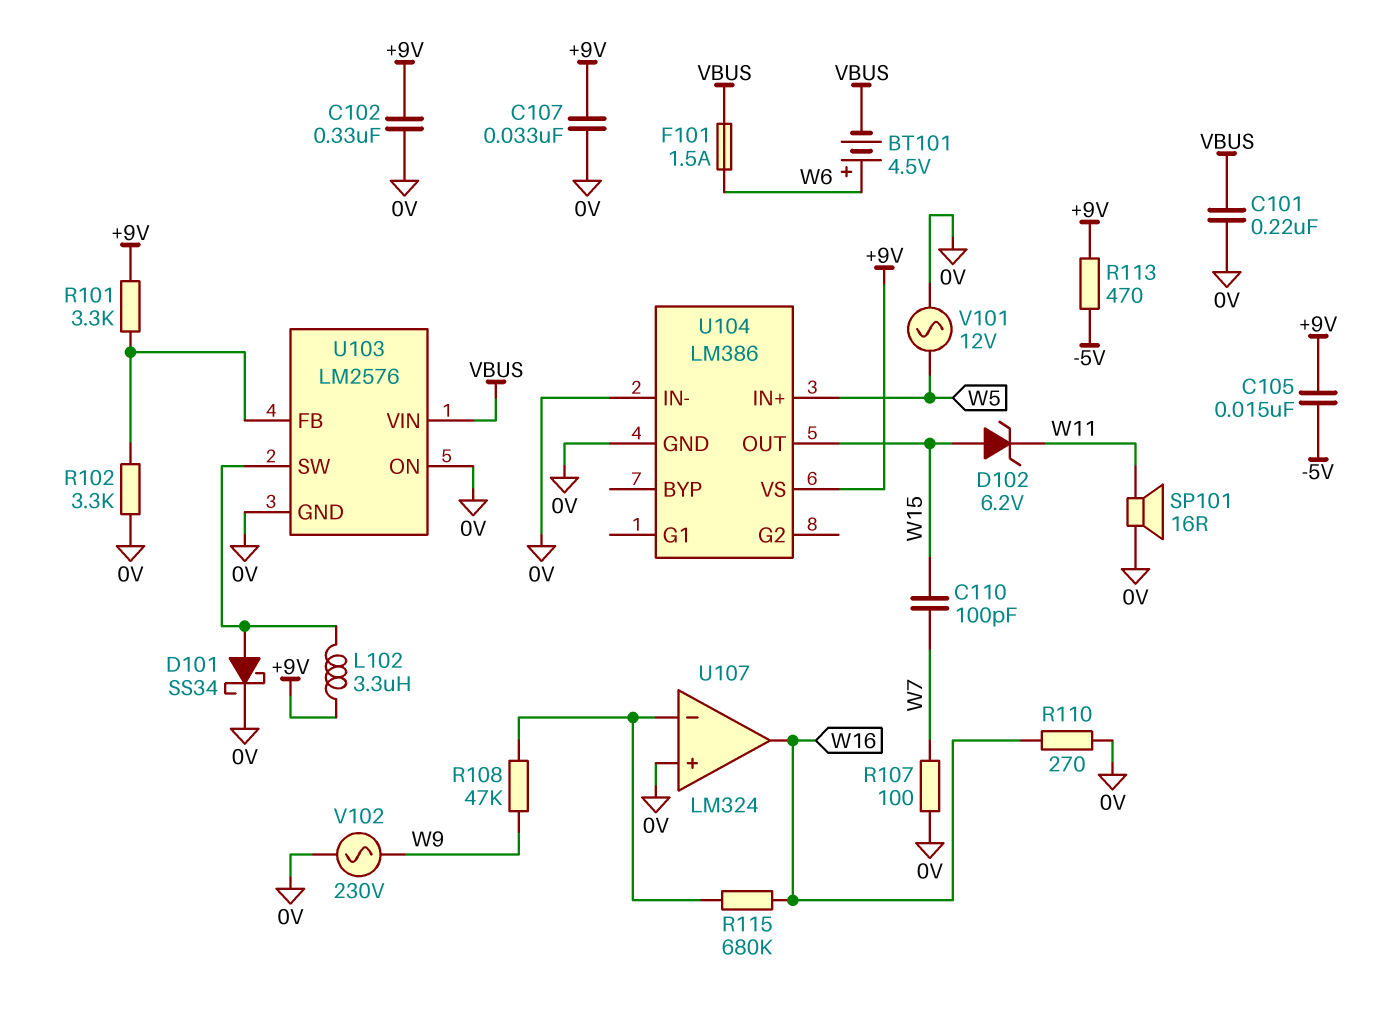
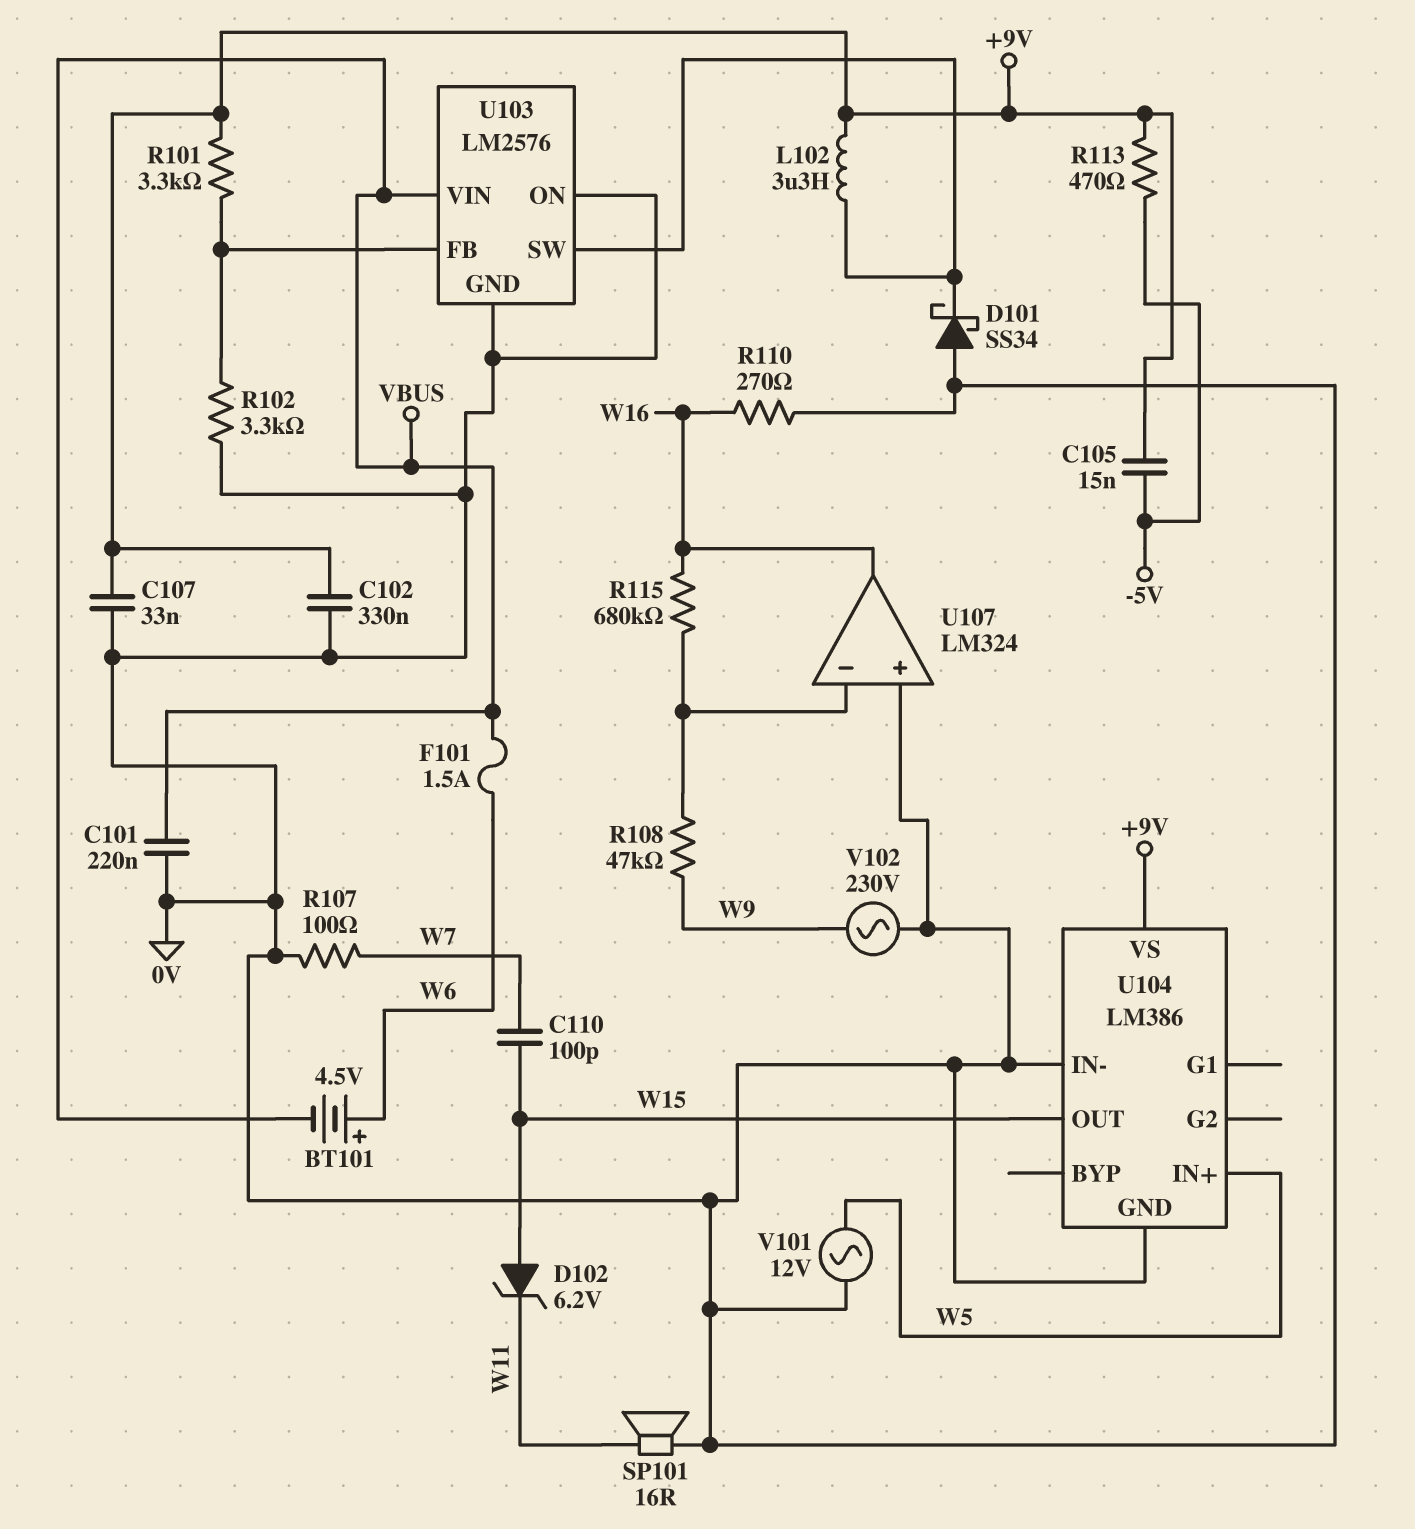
D101: schottky SS34 (A U103/SW, K 0V) -> schottky SS34 (A 0V, K U103/SW)

